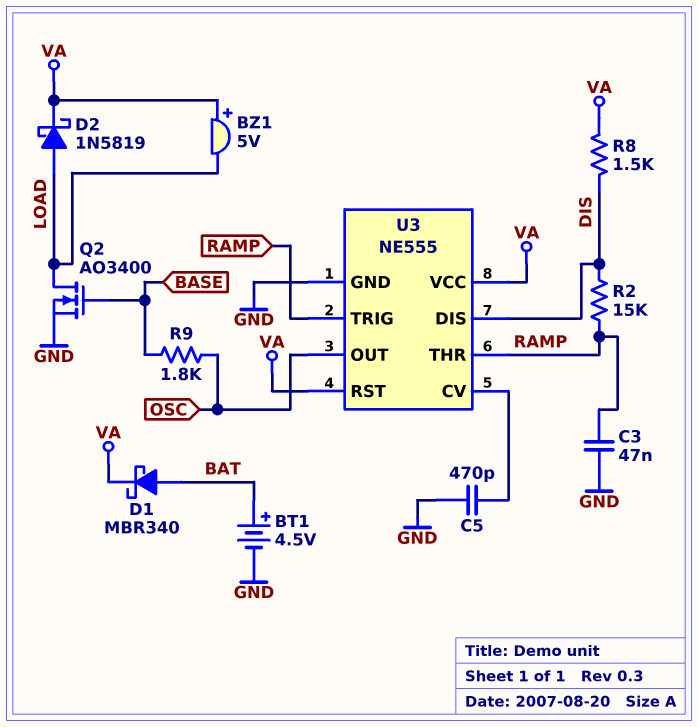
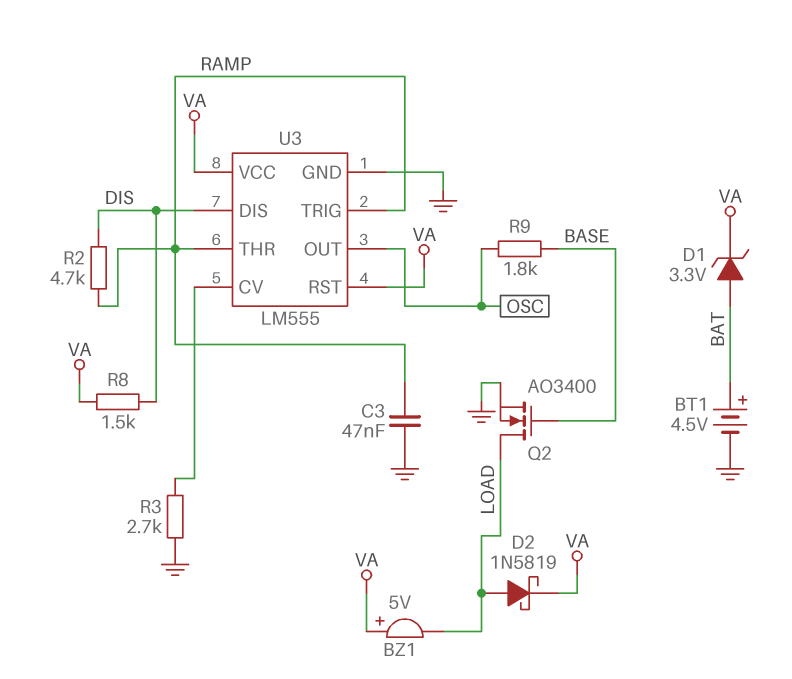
C5: 470pF (GND, U3/CV) -> none
D1: schottky MBR340 (A BAT, K VA) -> zener 3.3V (A BAT, K VA)
R2: 15k (DIS, RAMP) -> 4.7k (DIS, RAMP)
R3: none -> 2.7k (GND, U3/CV)
U3: NE555 -> LM555

